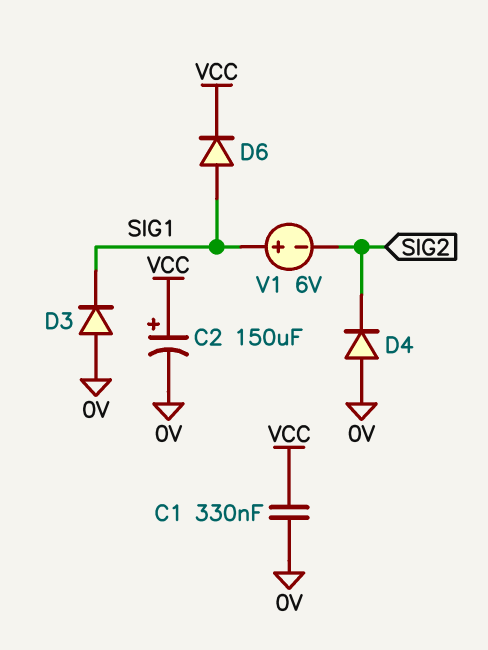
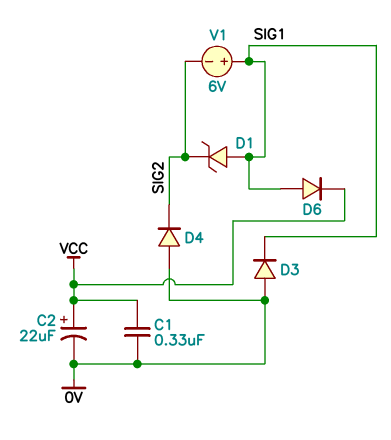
C2: 150uF (plus VCC, minus 0V) -> 22uF (plus VCC, minus 0V)
D1: none -> zener (A SIG1, K SIG2)

